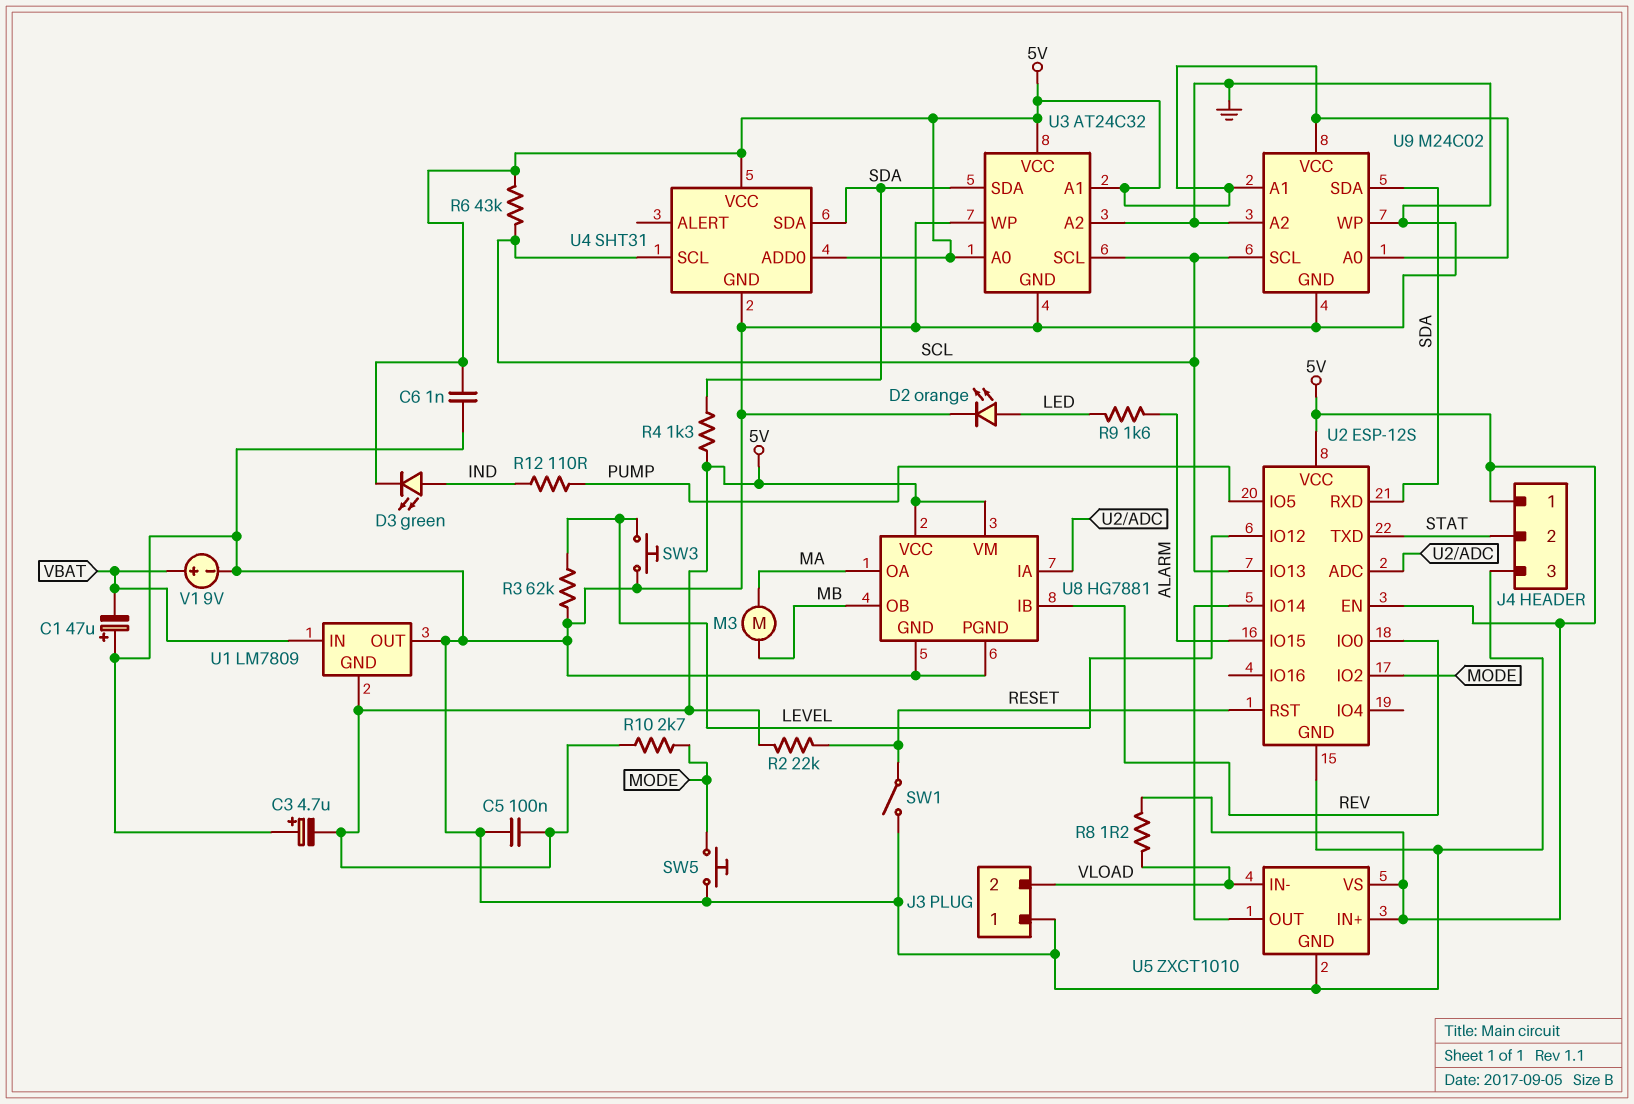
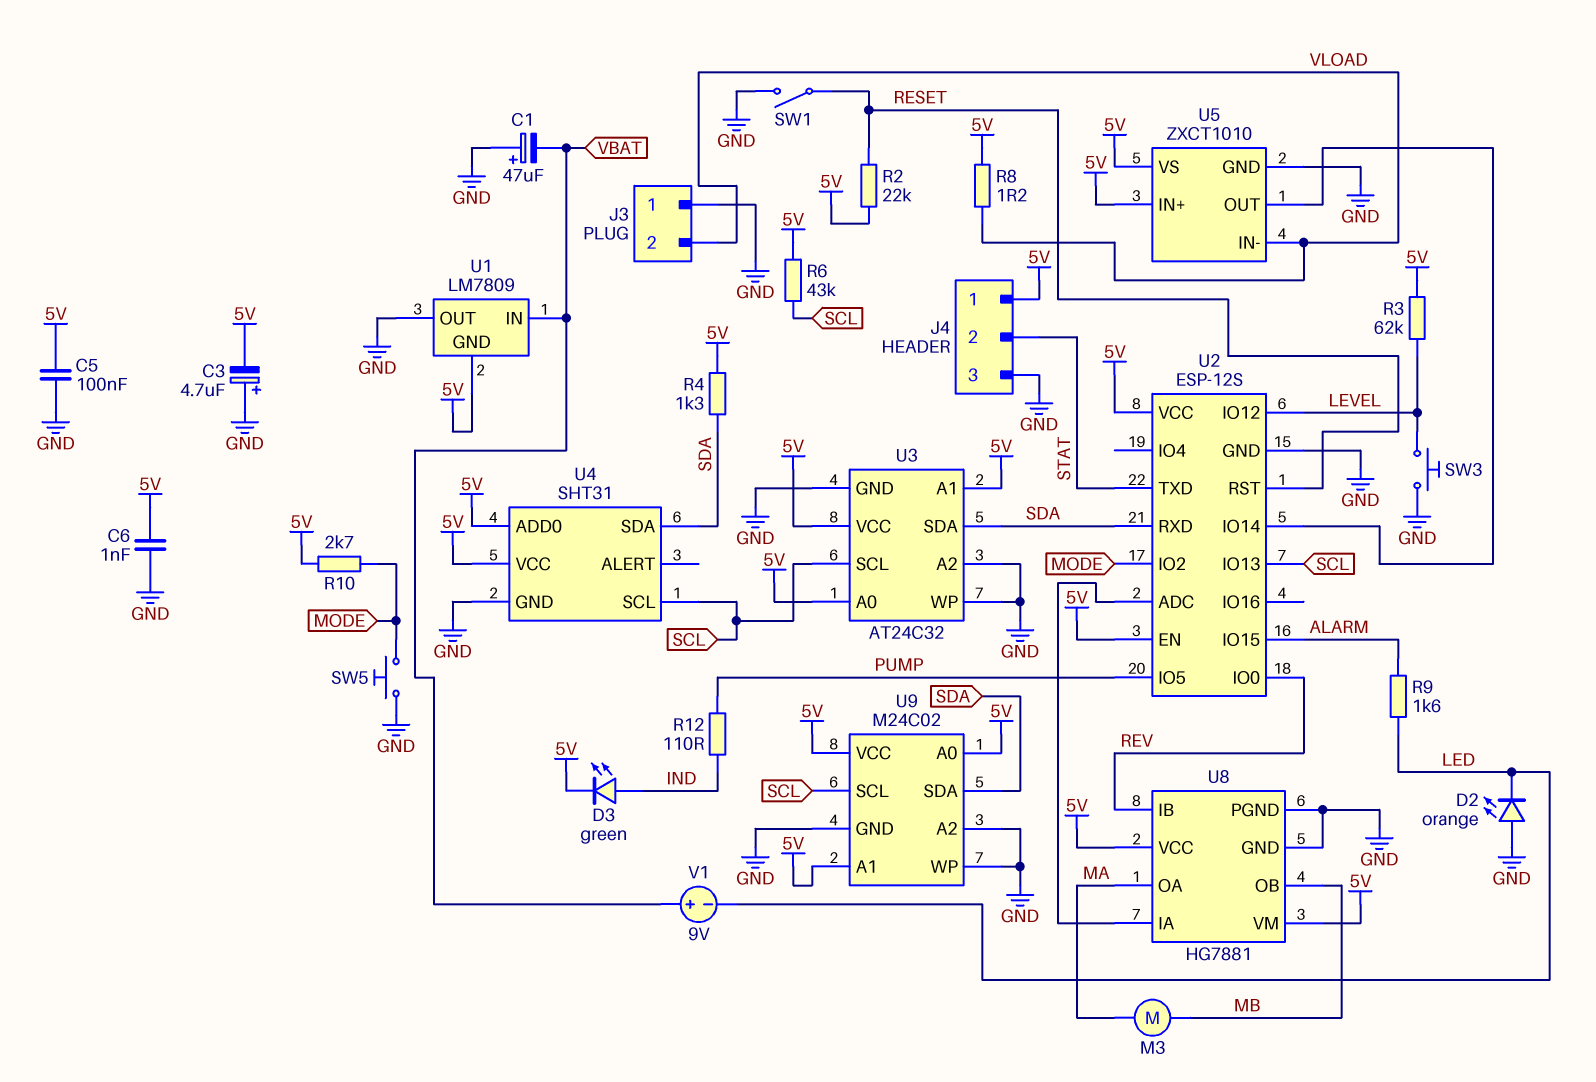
D2: LED orange (A LED, K GND) -> LED orange (A GND, K LED)
R3: 62k (GND, LEVEL) -> 62k (5V, LEVEL)
V1: 9V (plus VBAT, minus GND) -> 9V (plus VBAT, minus LED)

